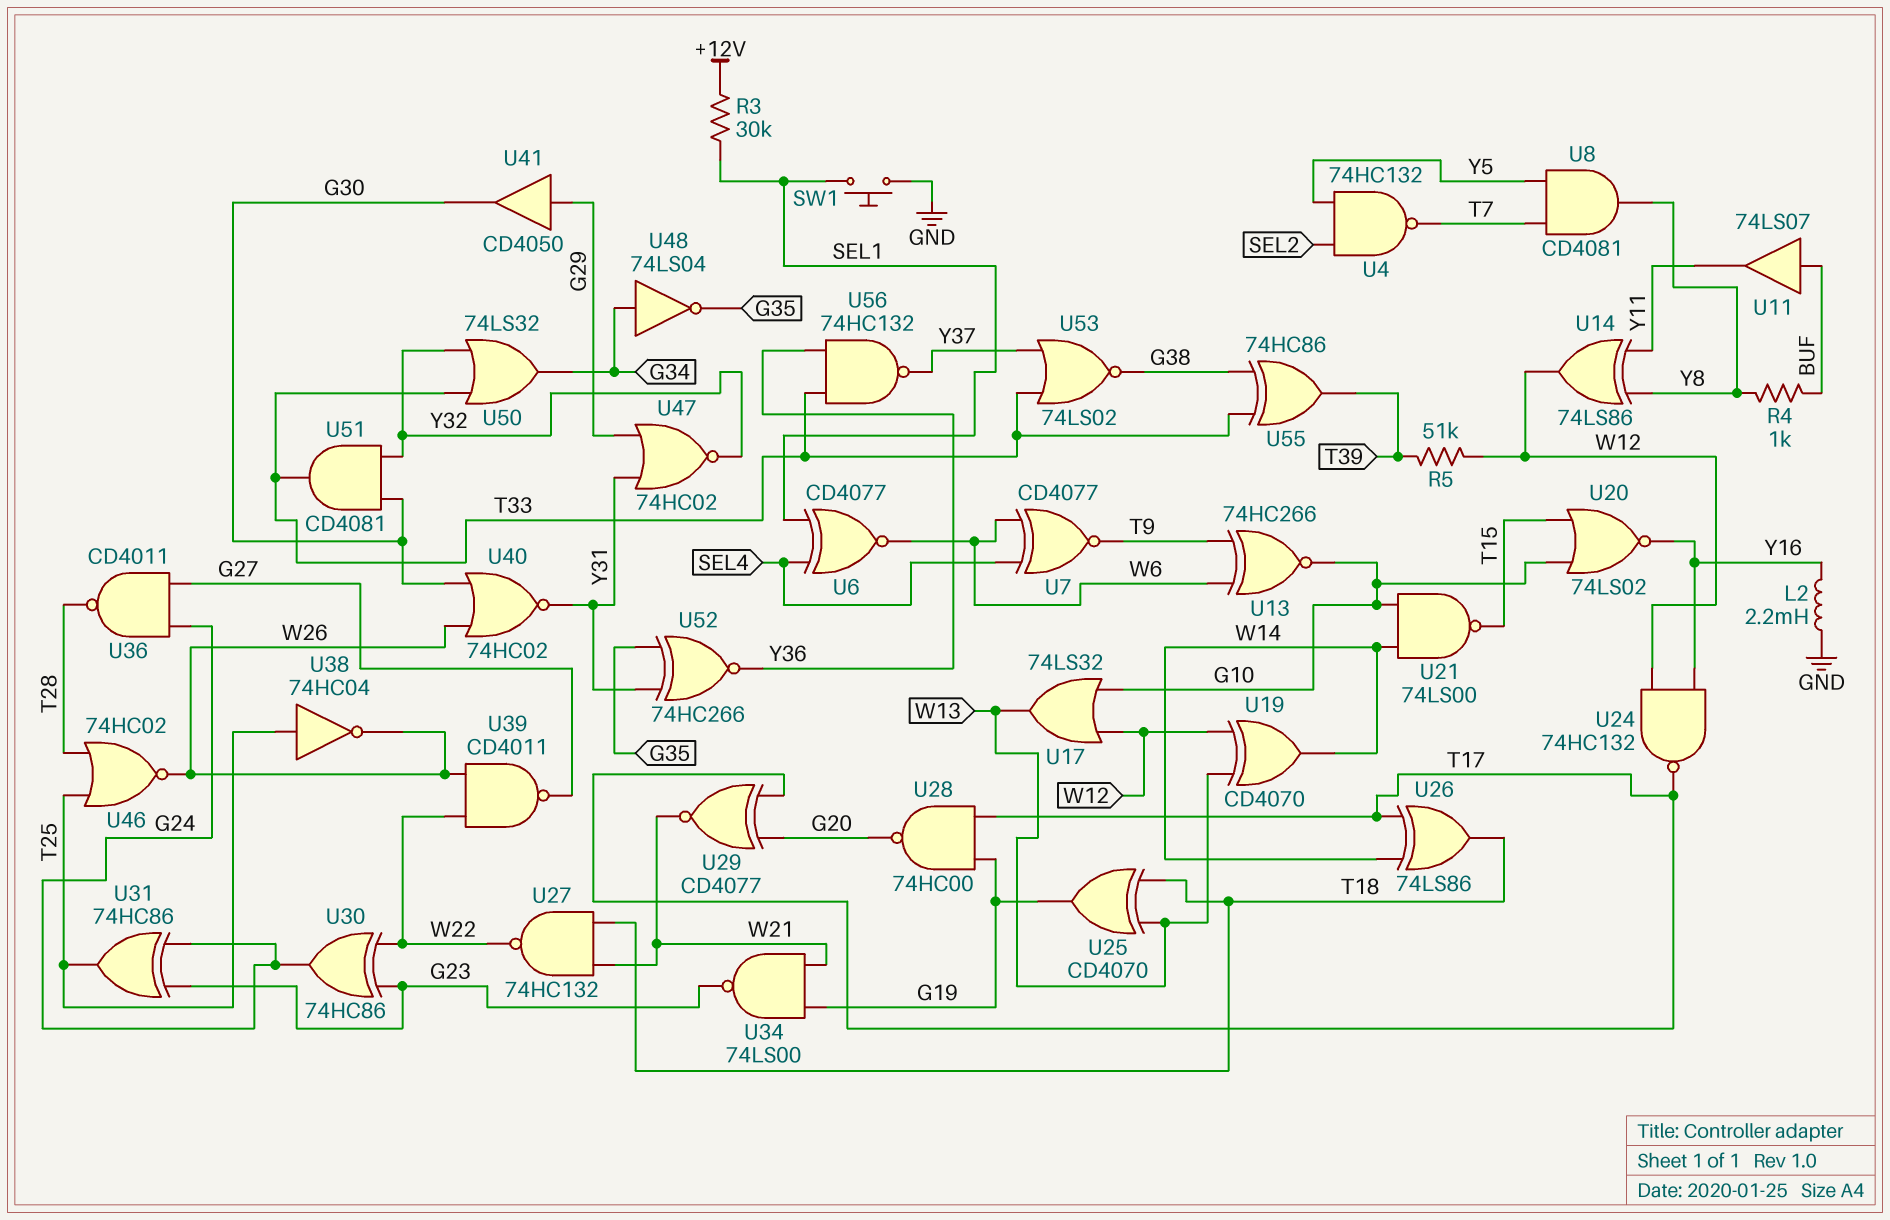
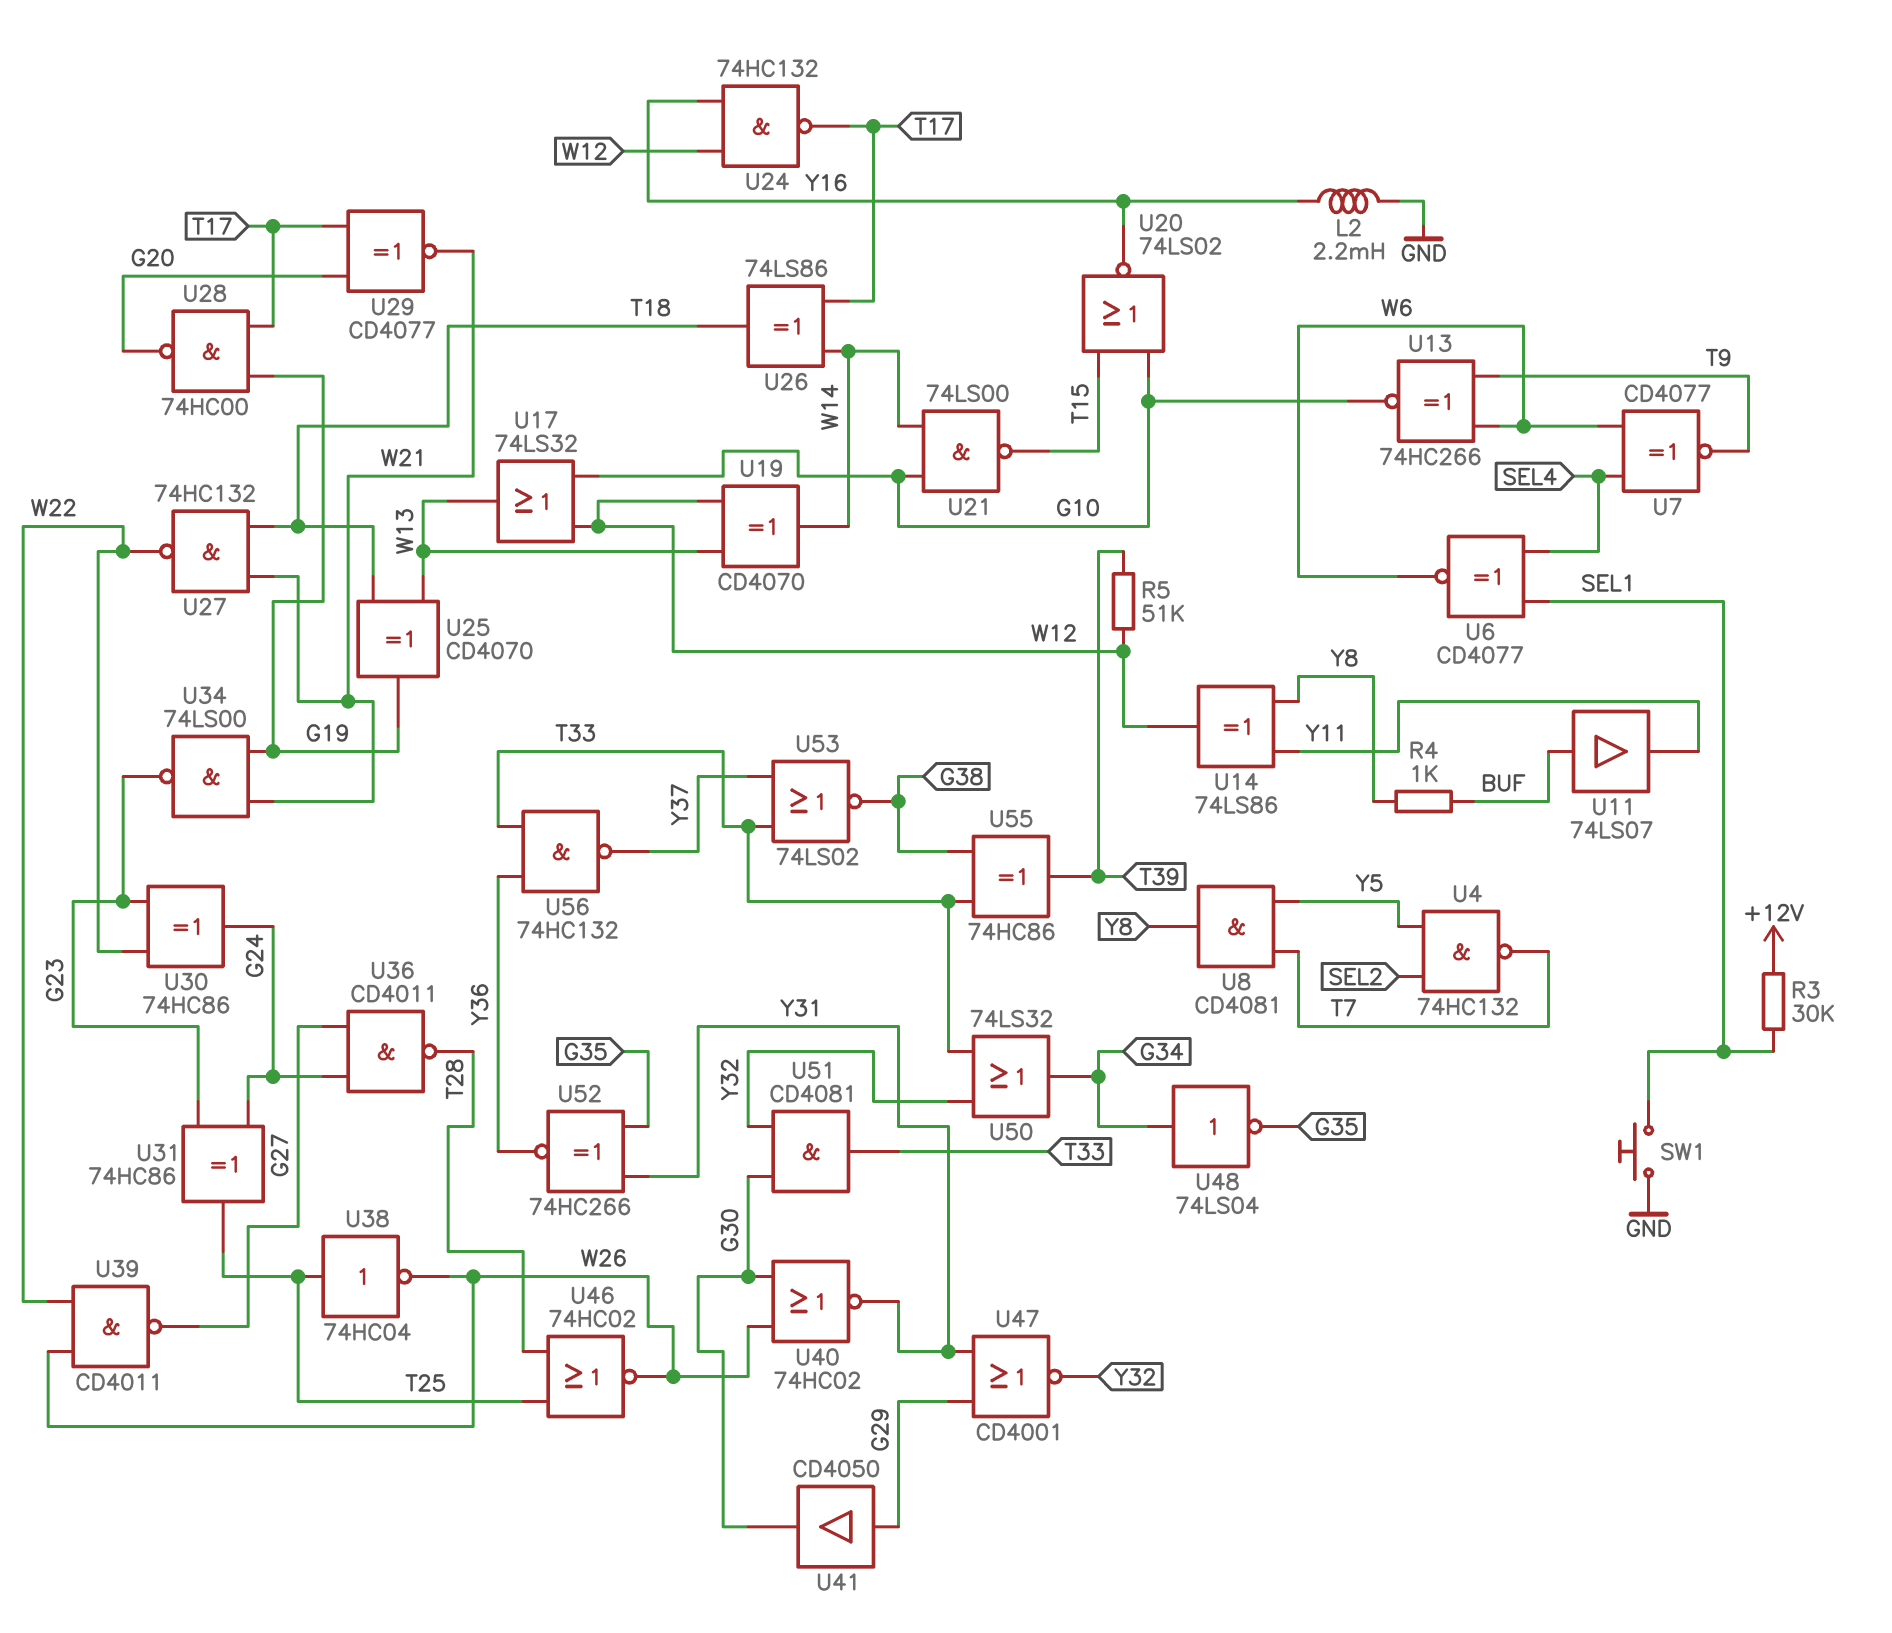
U47: NOR 74HC02 (in G29, in Y31, out Y32) -> NOR CD4001 (in G29, in Y31, out Y32)

